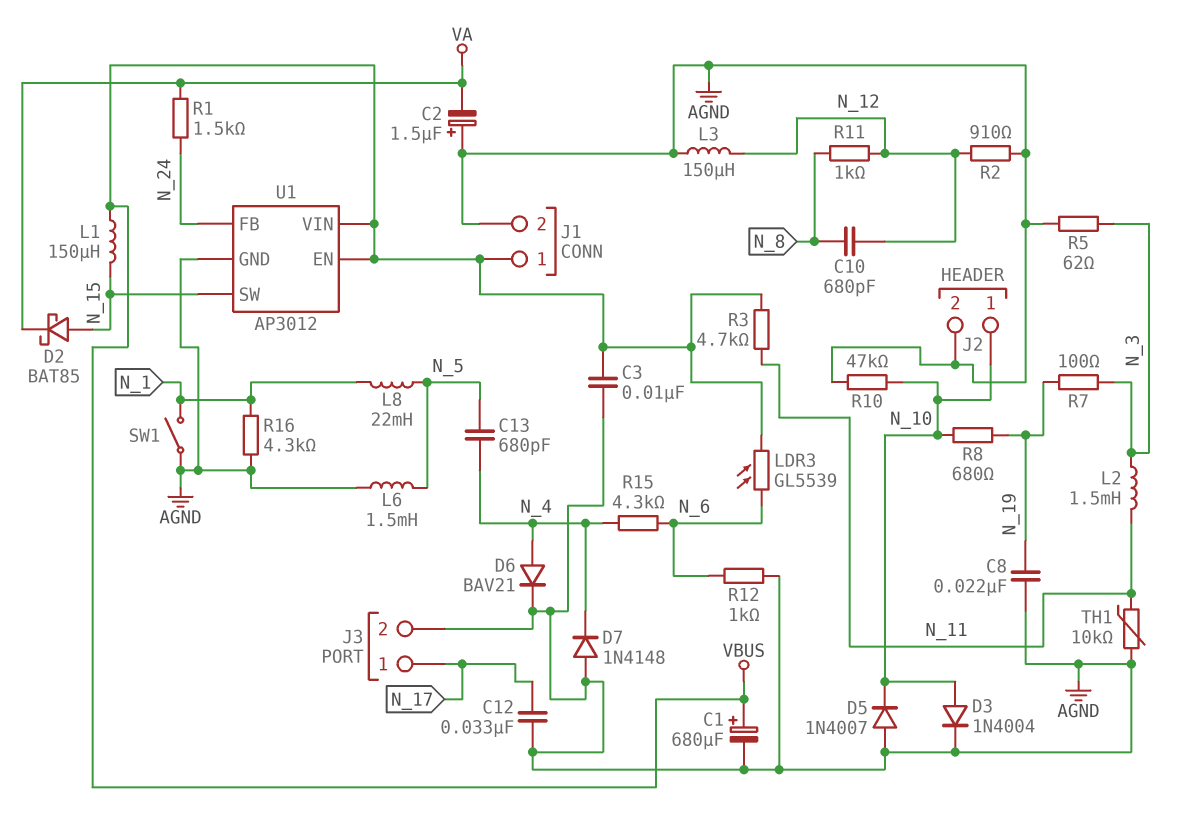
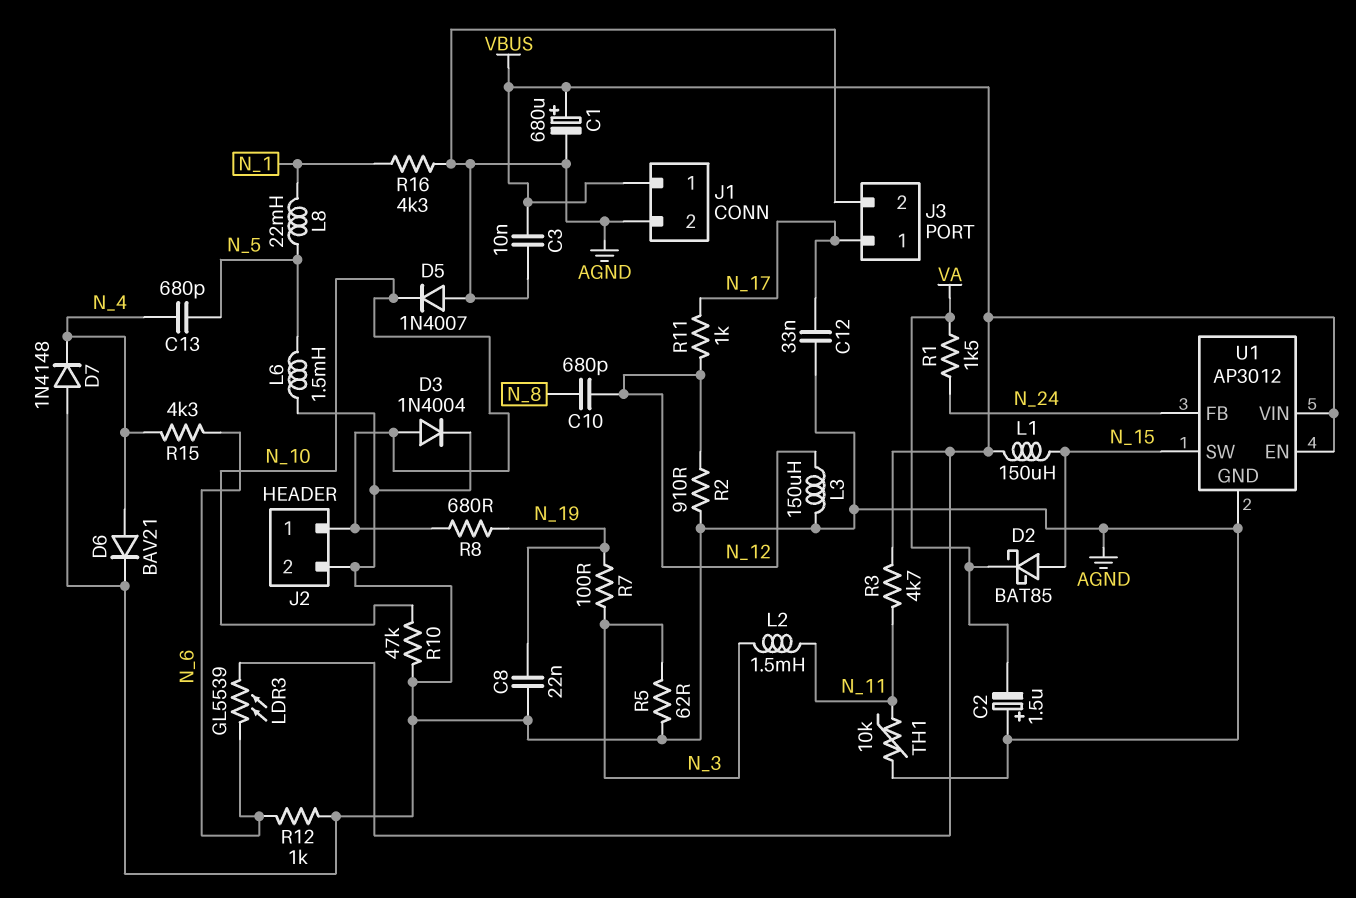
R11: 1k (N_8, N_12) -> 1k (N_12, N_17)
SW1: switch (AGND, N_1) -> none

